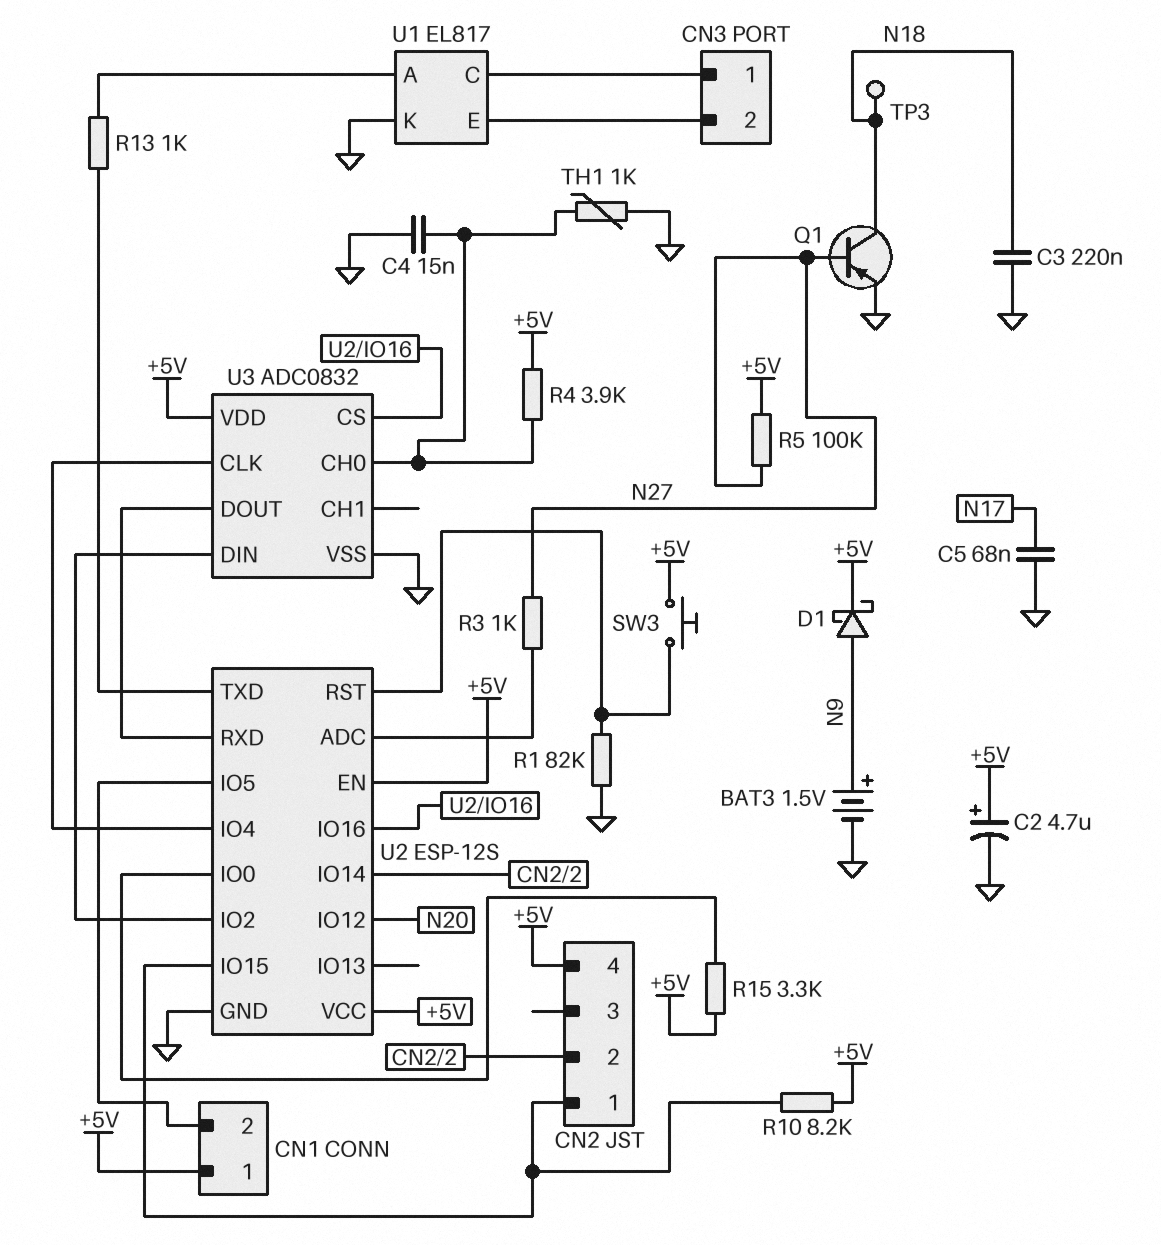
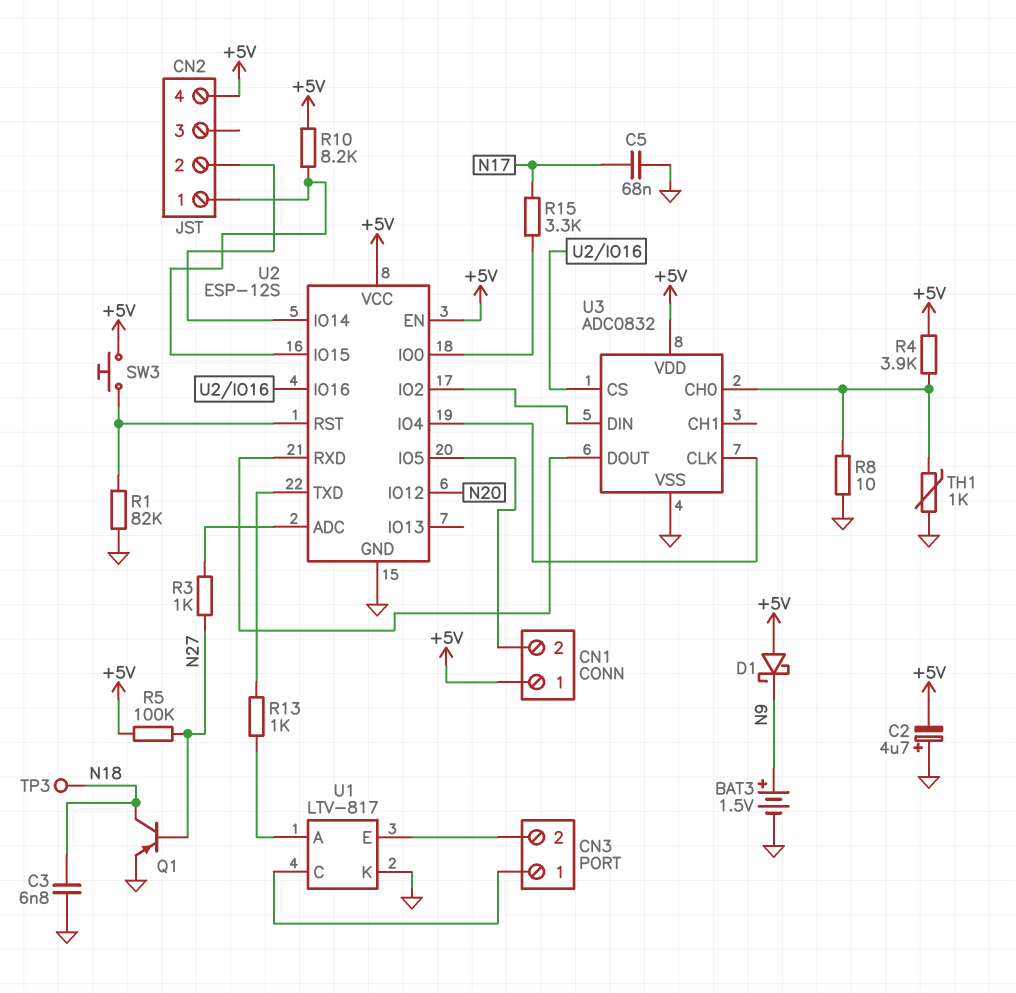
C2: 4.7uF (plus +5V, minus GND) -> 4.7uF (plus GND, minus +5V)
C3: 220nF (GND, N18) -> 6.8nF (GND, N18)
C4: 15nF (GND, U3/CH0) -> none
D1: schottky (A N9, K +5V) -> schottky (A +5V, K N9)
R8: none -> 10 (GND, U3/CH0)
R15: 3.3k (+5V, U2/IO0) -> 3.3k (N17, U2/IO0)
U1: EL817 -> LTV-817

